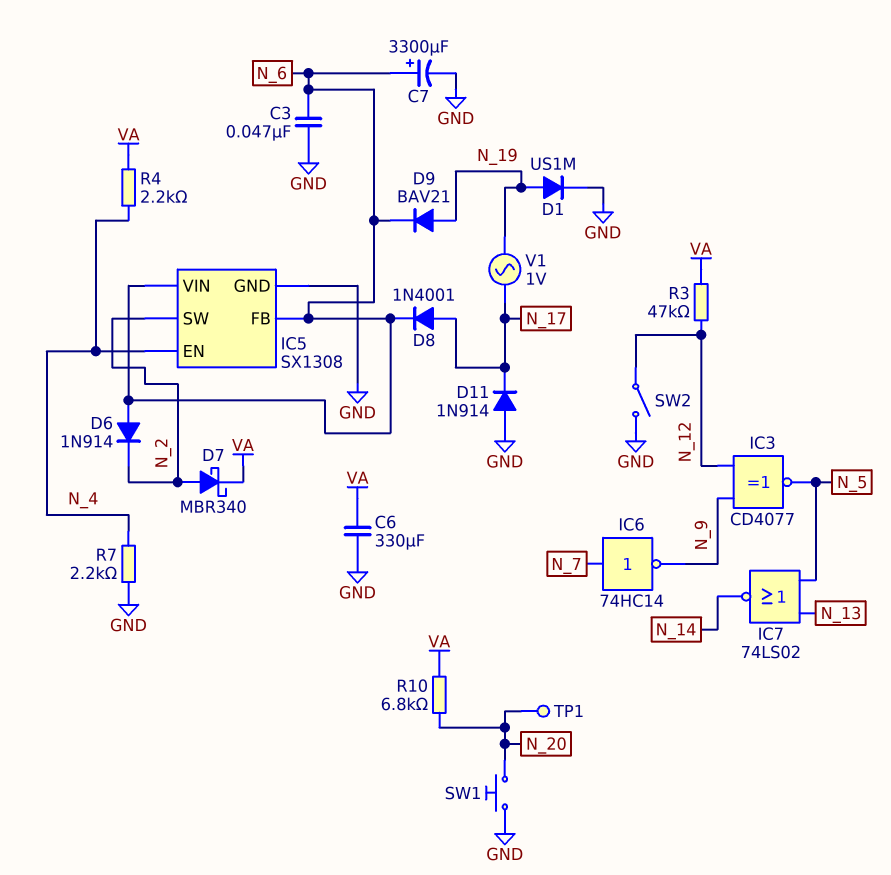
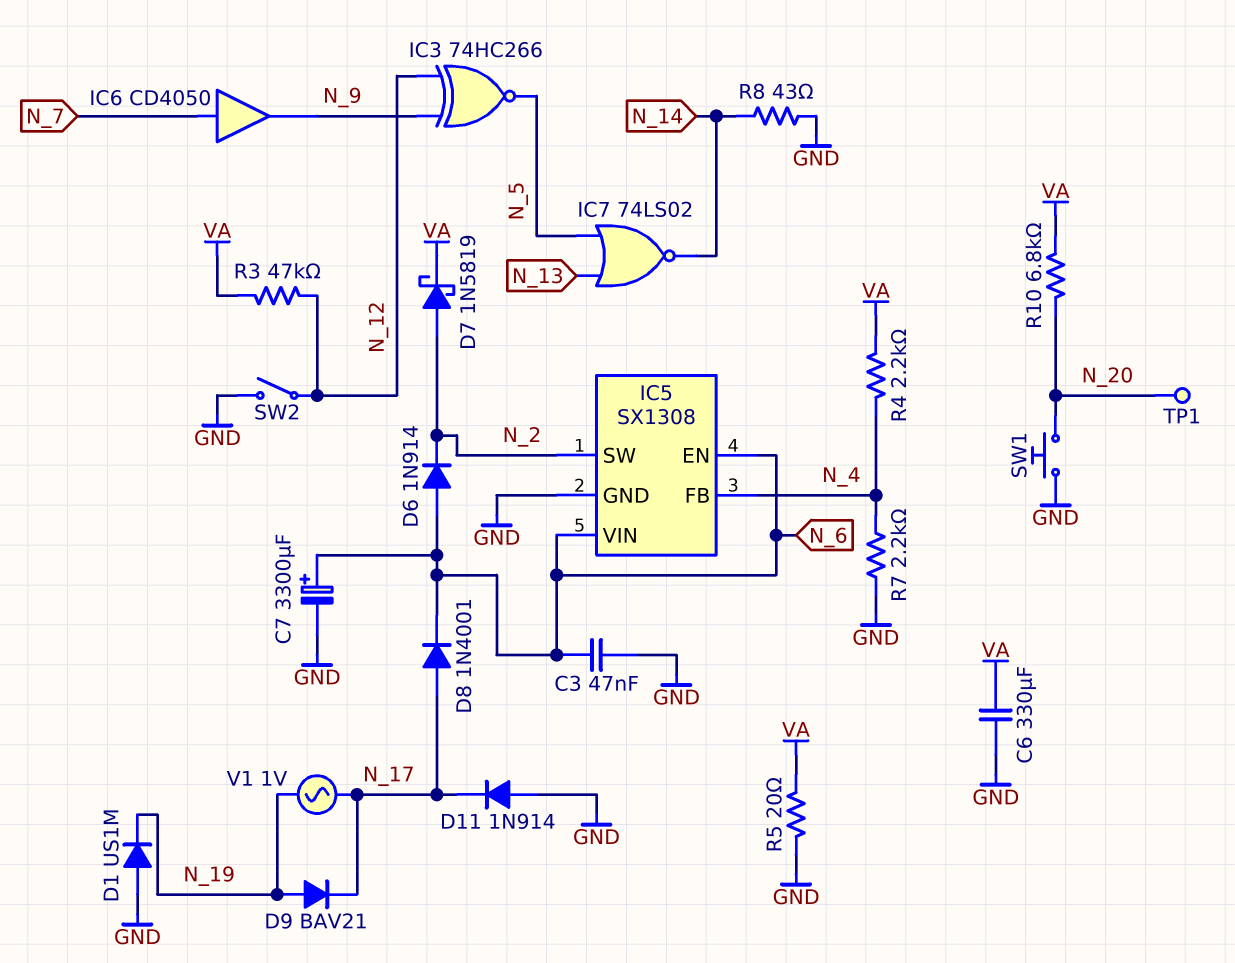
D1: diode US1M (A N_19, K GND) -> diode US1M (A GND, K N_19)
D7: schottky MBR340 (A N_2, K VA) -> schottky 1N5819 (A N_2, K VA)
D9: diode BAV21 (A N_19, K N_6) -> diode BAV21 (A N_19, K N_17)
IC3: XNOR CD4077 (in N_9, in N_12, out N_5) -> XNOR 74HC266 (in N_9, in N_12, out N_5)
IC5 pin EN: N_4 -> N_6
IC5 pin FB: N_6 -> N_4
IC6: NOT 74HC14 (in N_7, out N_9) -> buffer CD4050 (in N_7, out N_9)
R5: none -> 20 (GND, VA)
R8: none -> 43 (GND, N_14)

